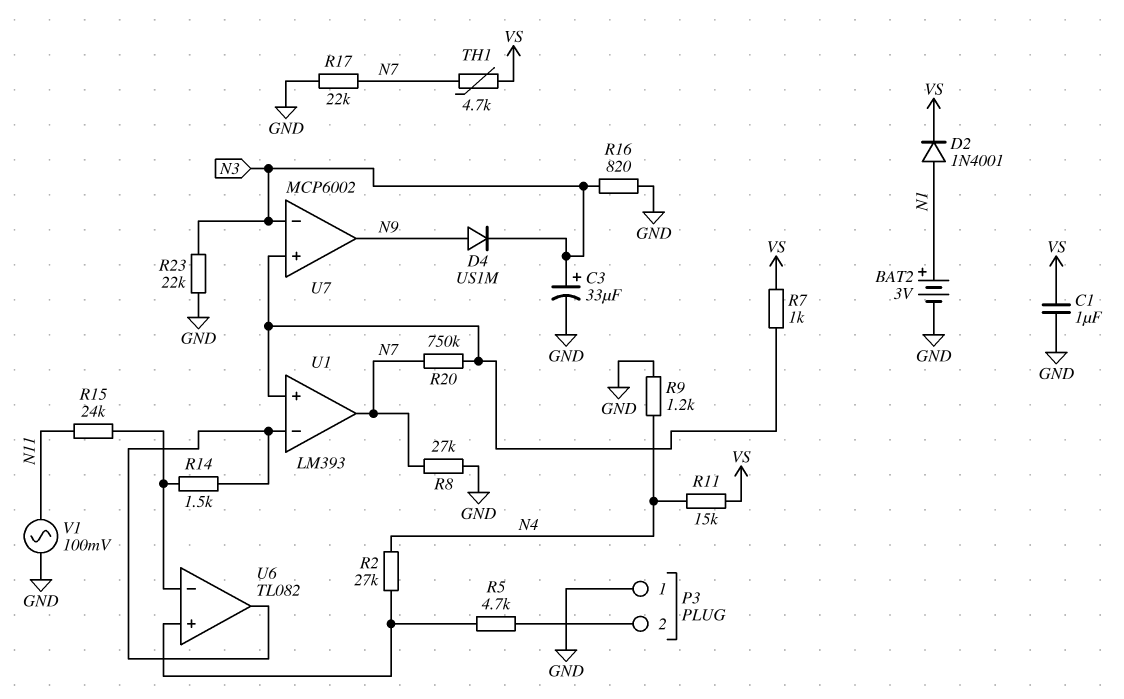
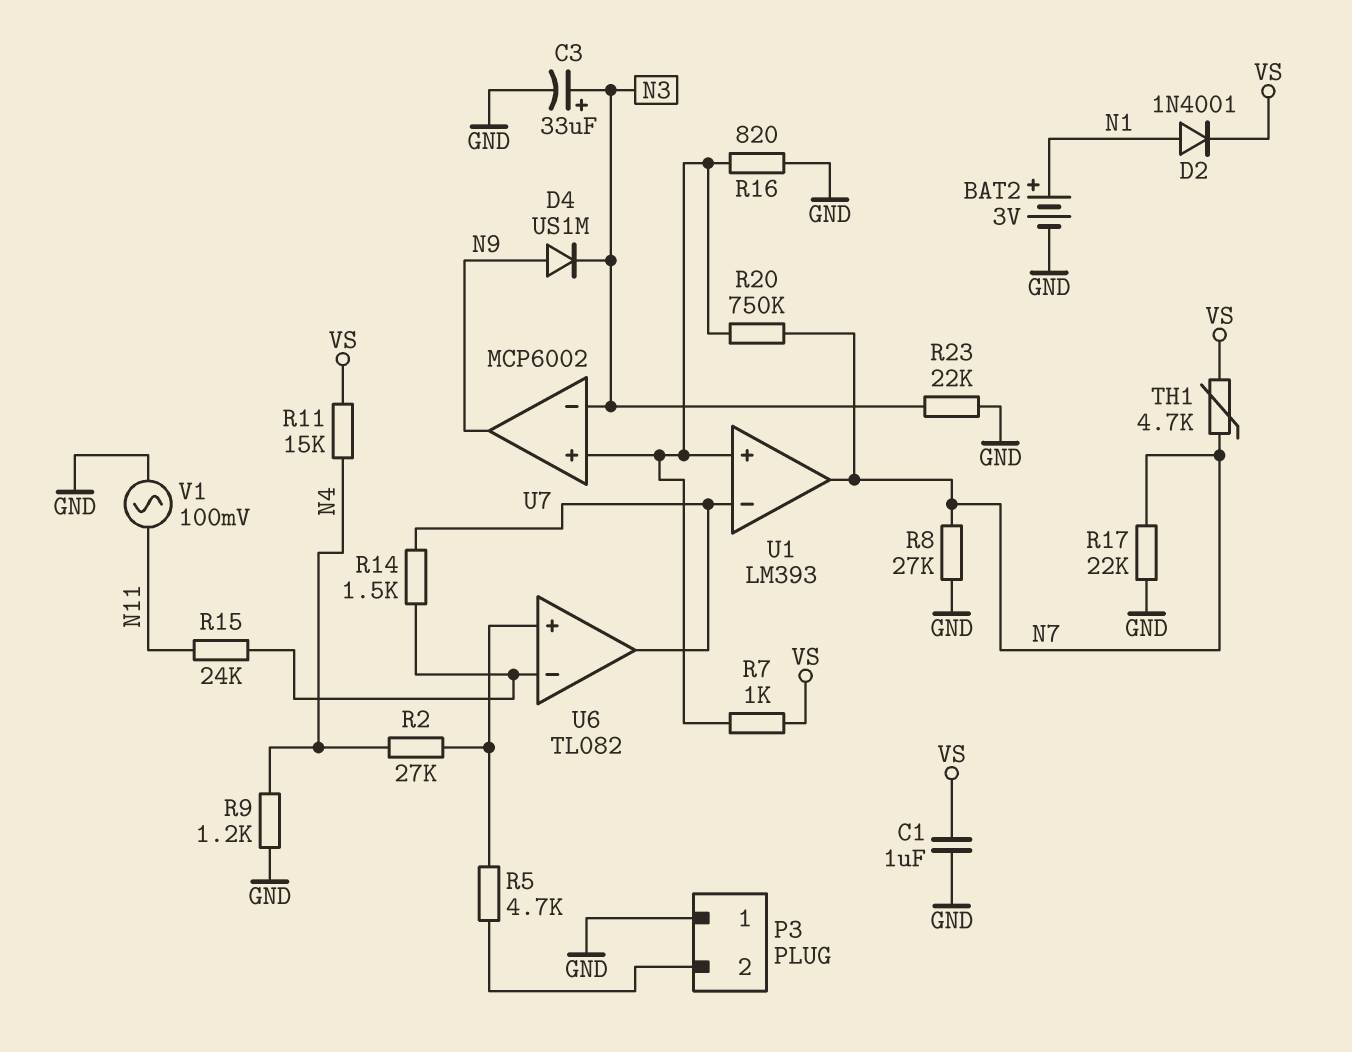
R16: 820 (GND, N3) -> 820 (GND, U1/in+)

